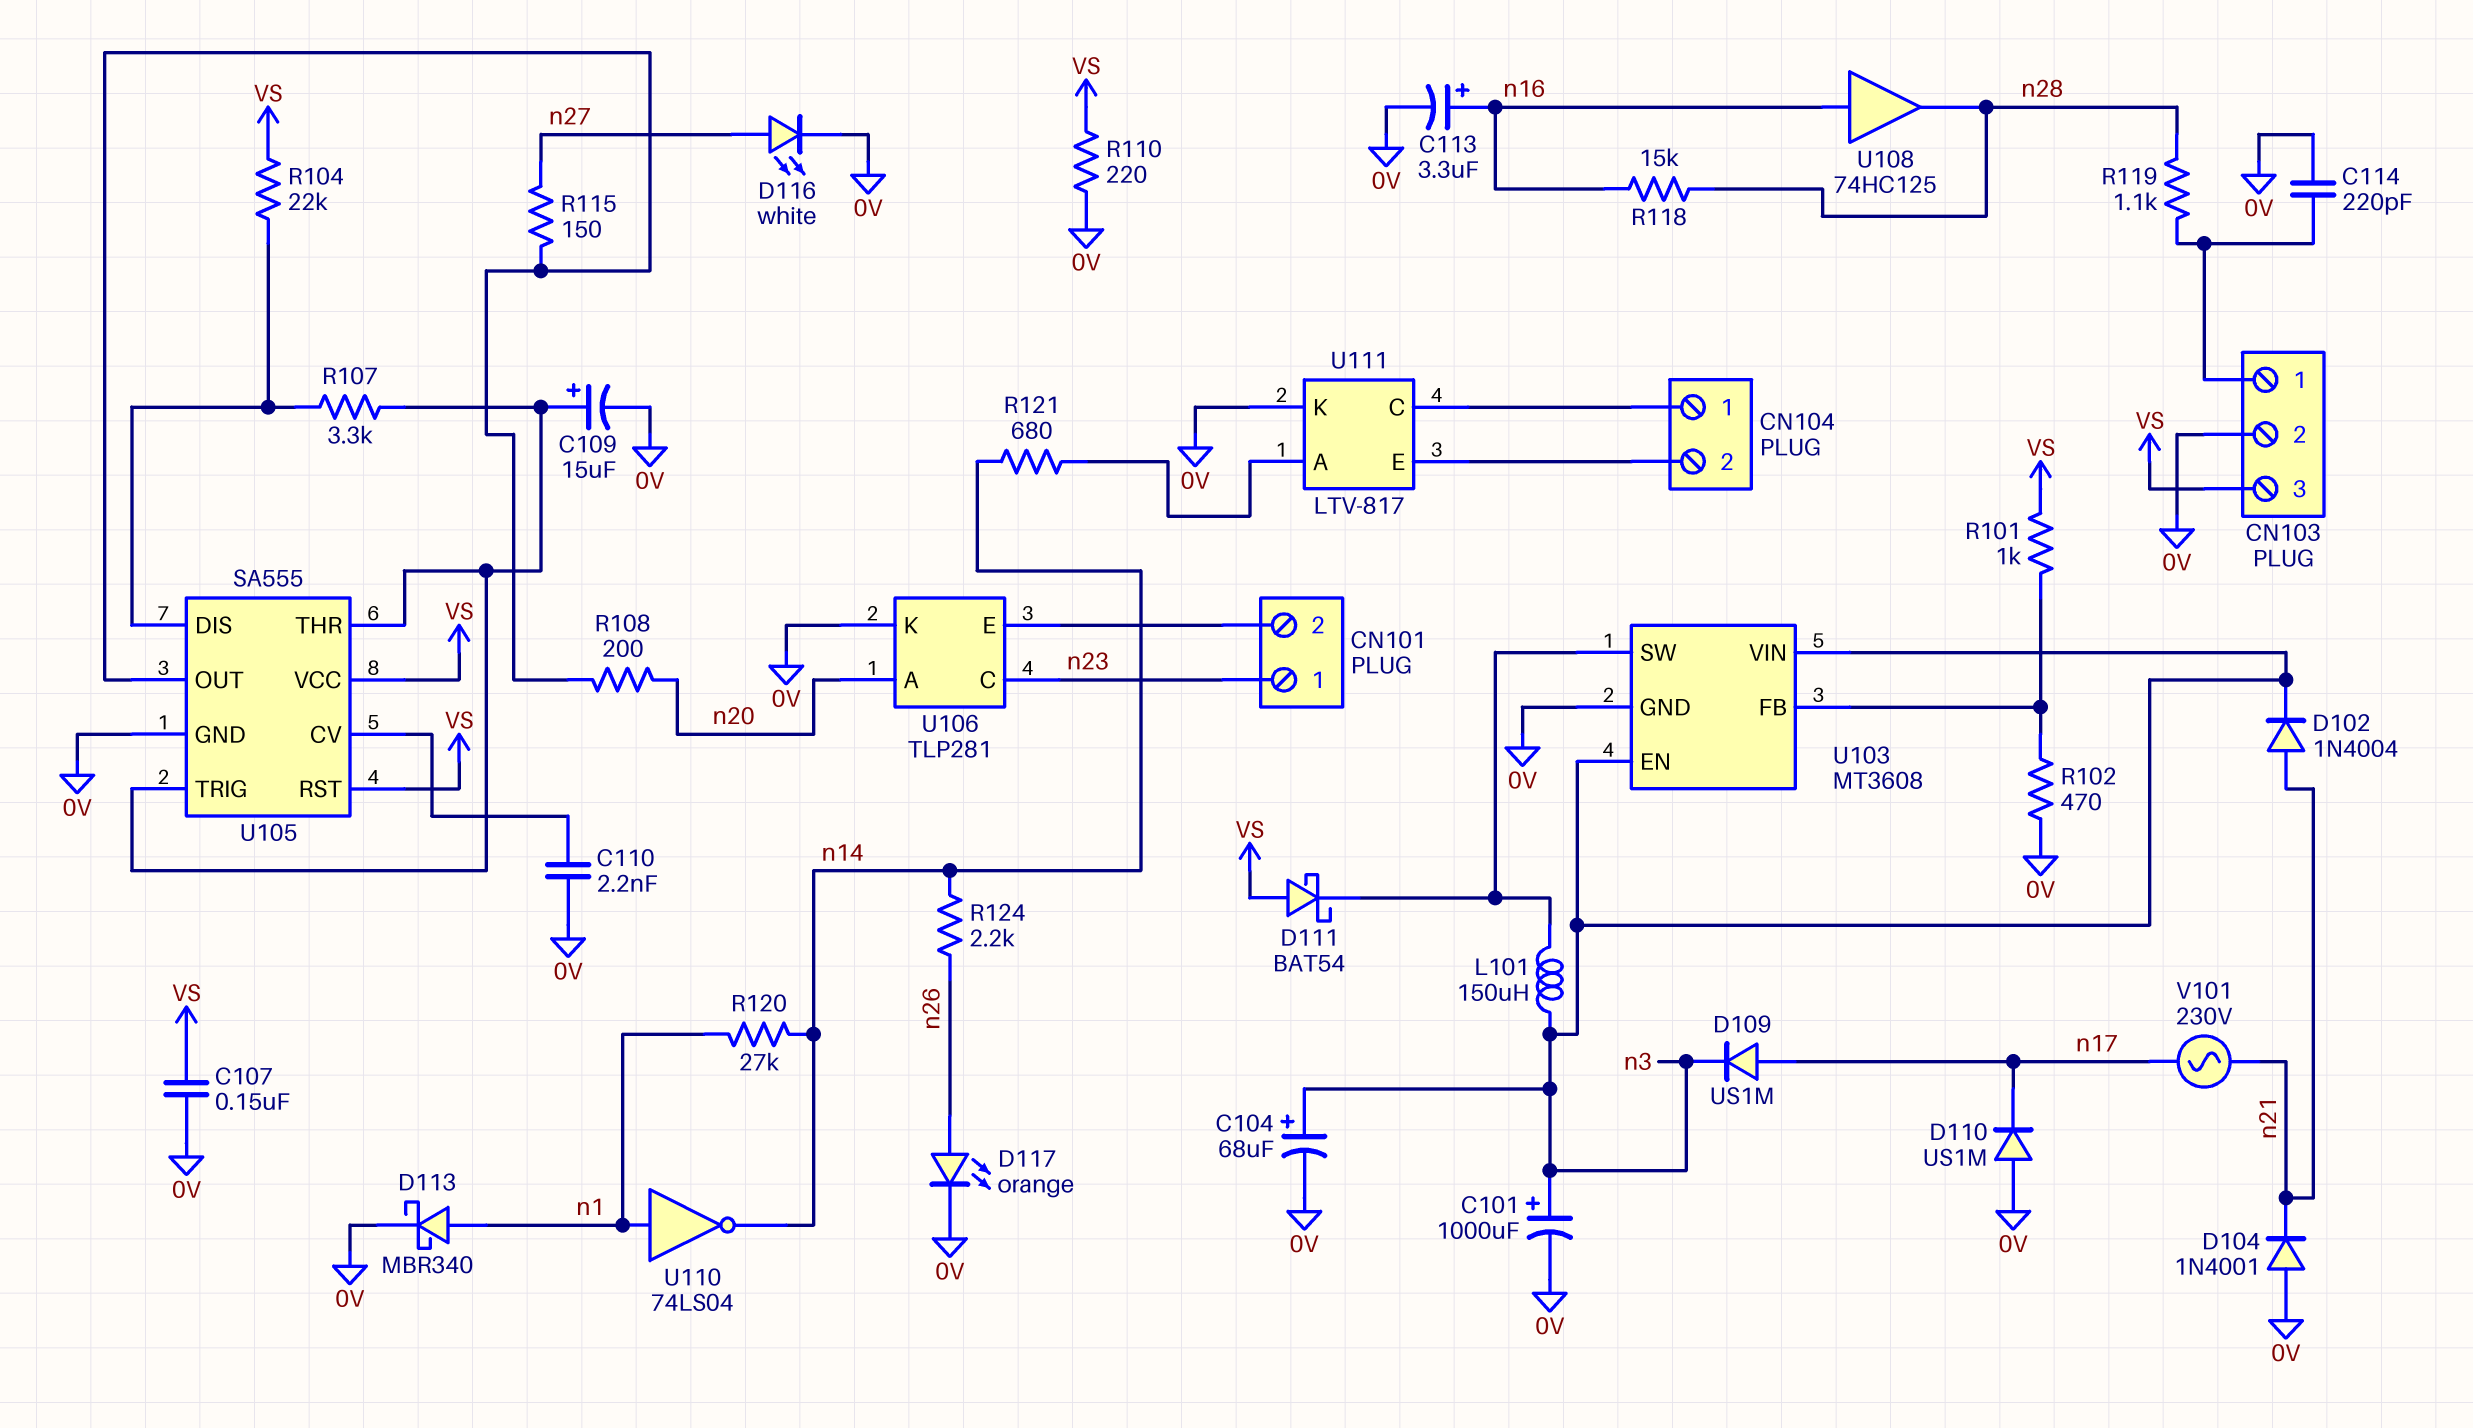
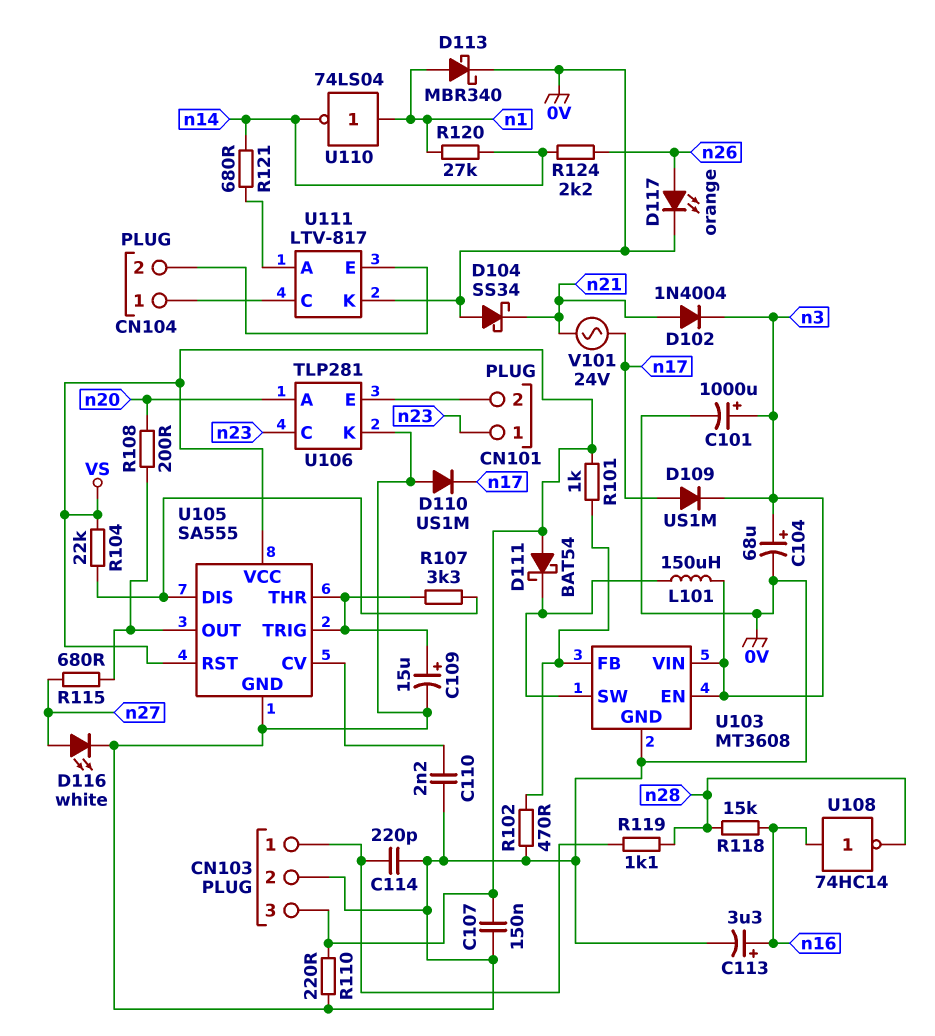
D104: diode 1N4001 (A 0V, K n21) -> schottky SS34 (A 0V, K n21)
R115: 150 (U105/OUT, n27) -> 680 (U105/OUT, n27)
U108: buffer 74HC125 (in n16, out n28) -> NOT 74HC14 (in n16, out n28)
V101: AC 230V (n17, n21) -> AC 24V (n17, n21)

